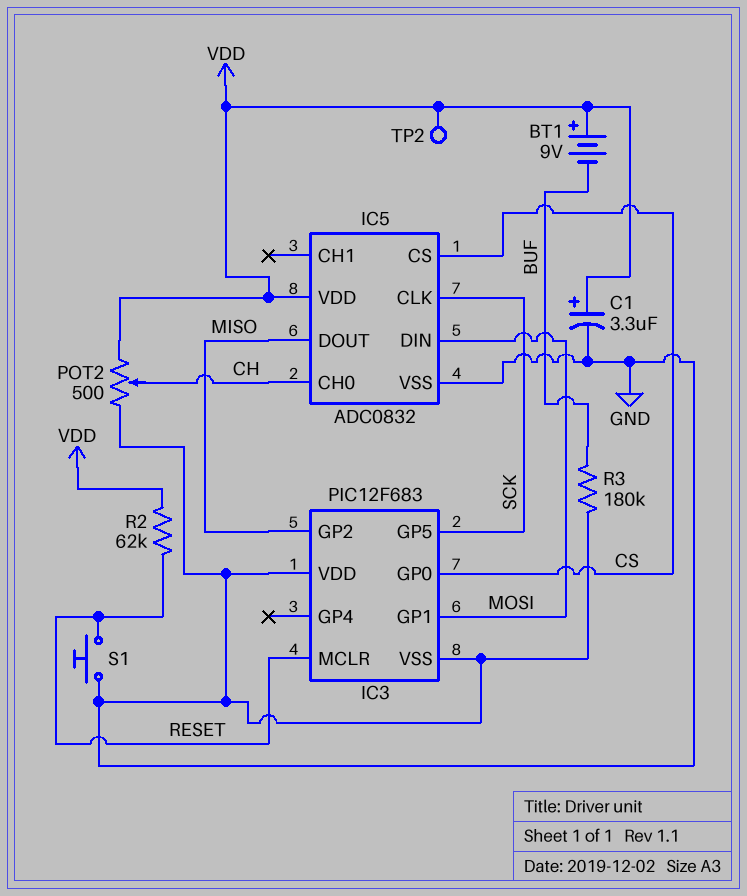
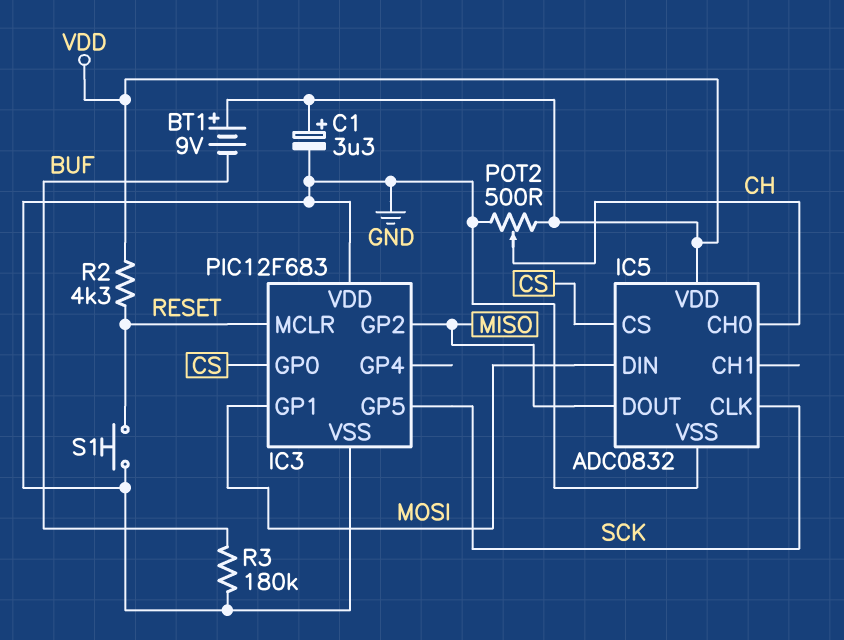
R2: 62k (RESET, VDD) -> 4.3k (RESET, VDD)
TP2: test point (VDD) -> none

